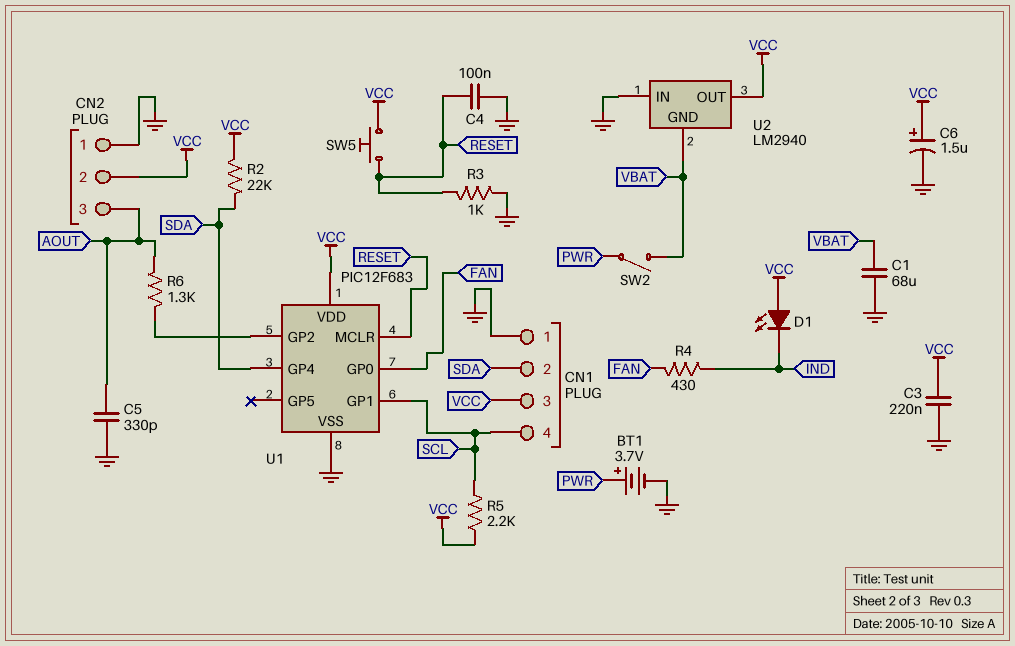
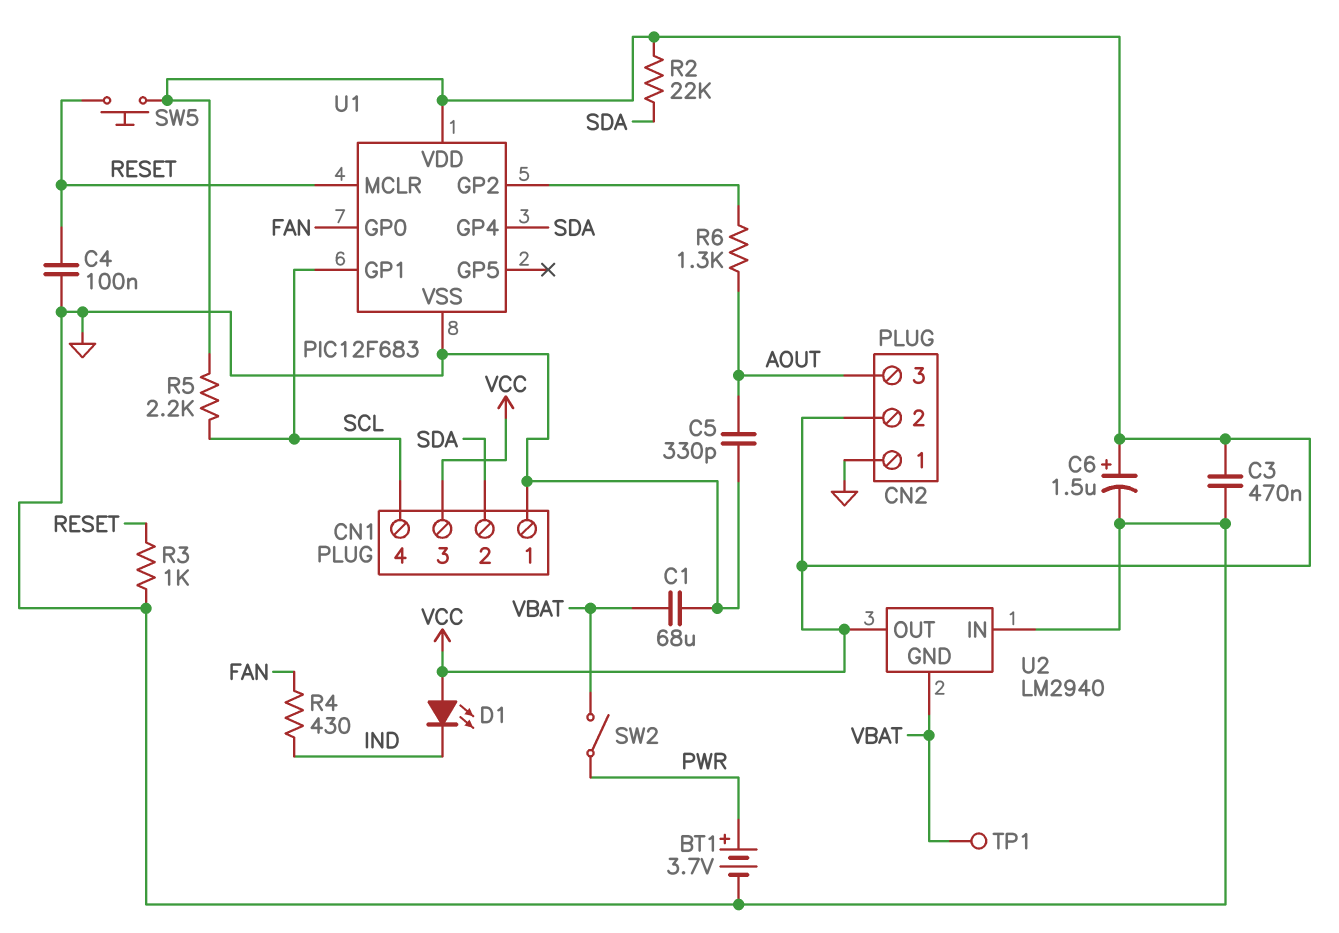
C3: 220nF (GND, VCC) -> 470nF (GND, VCC)
TP1: none -> test point (VBAT)

